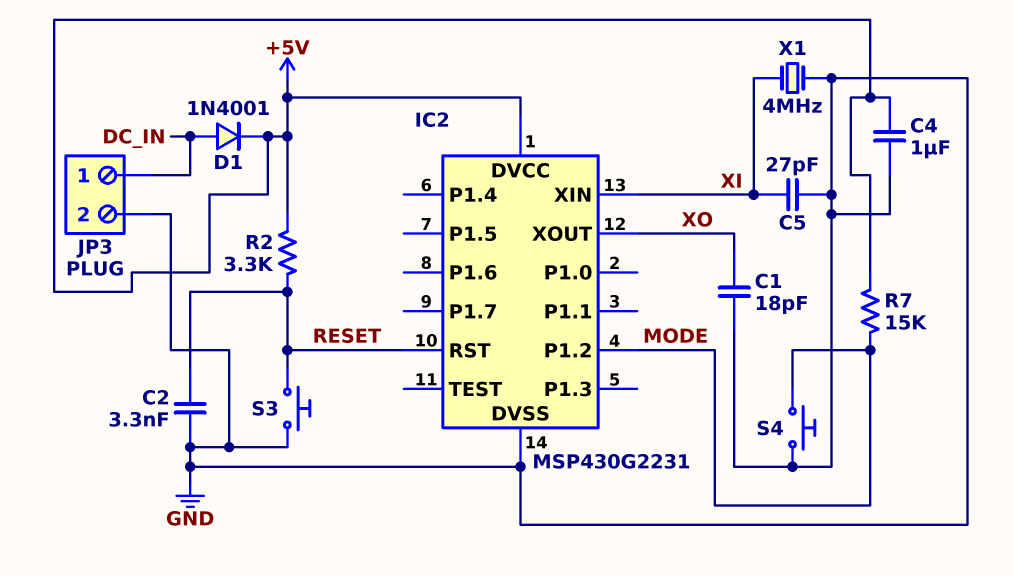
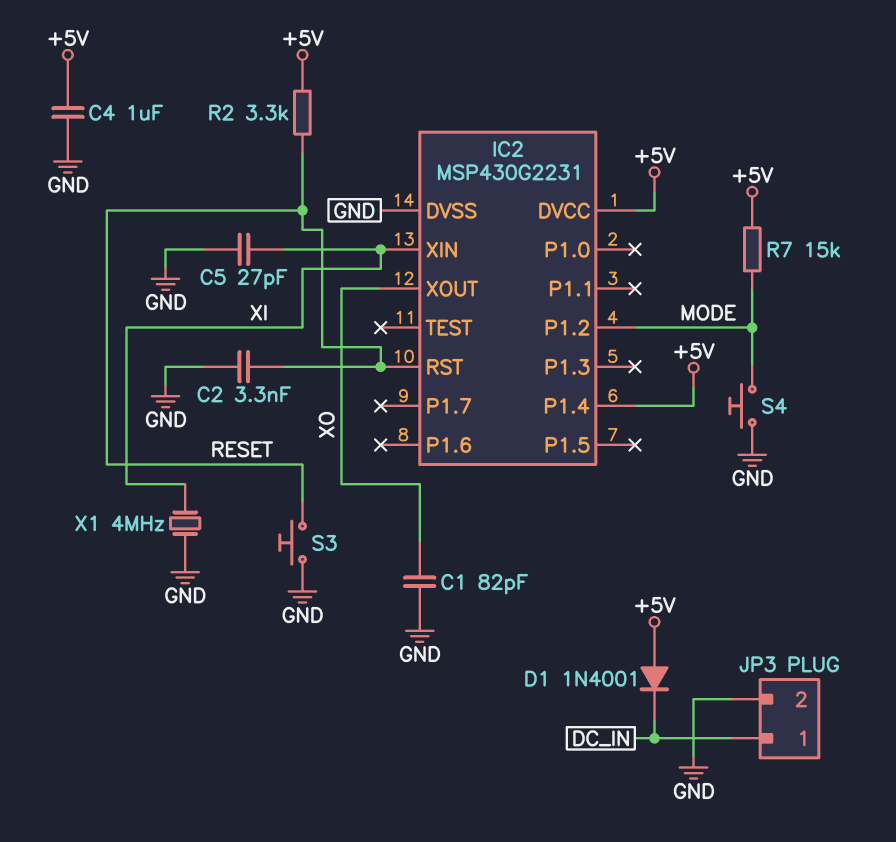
C1: 18pF (GND, XO) -> 82pF (GND, XO)
D1: diode 1N4001 (A DC_IN, K +5V) -> diode 1N4001 (A +5V, K DC_IN)
IC2 pin P1.4: none -> +5V

